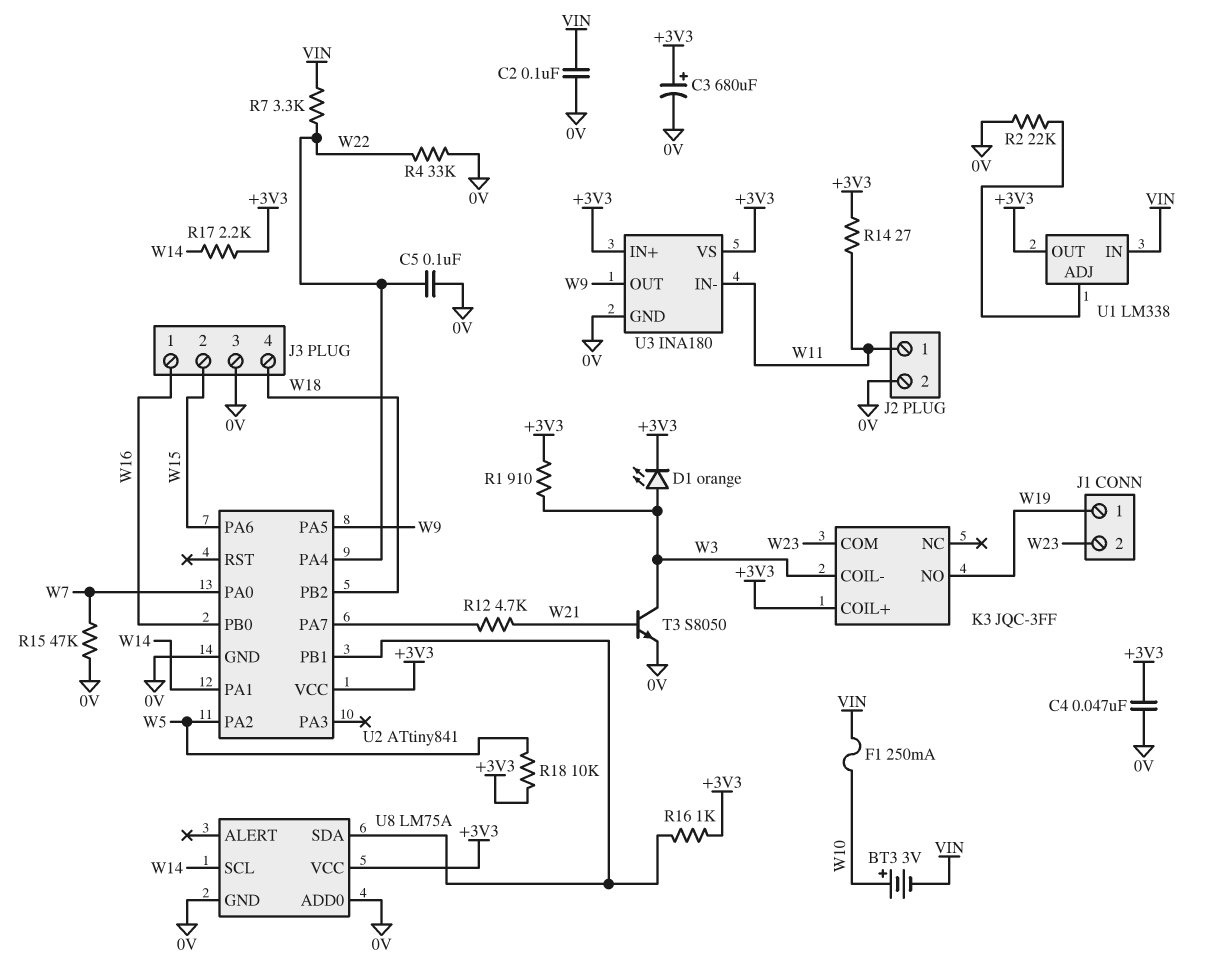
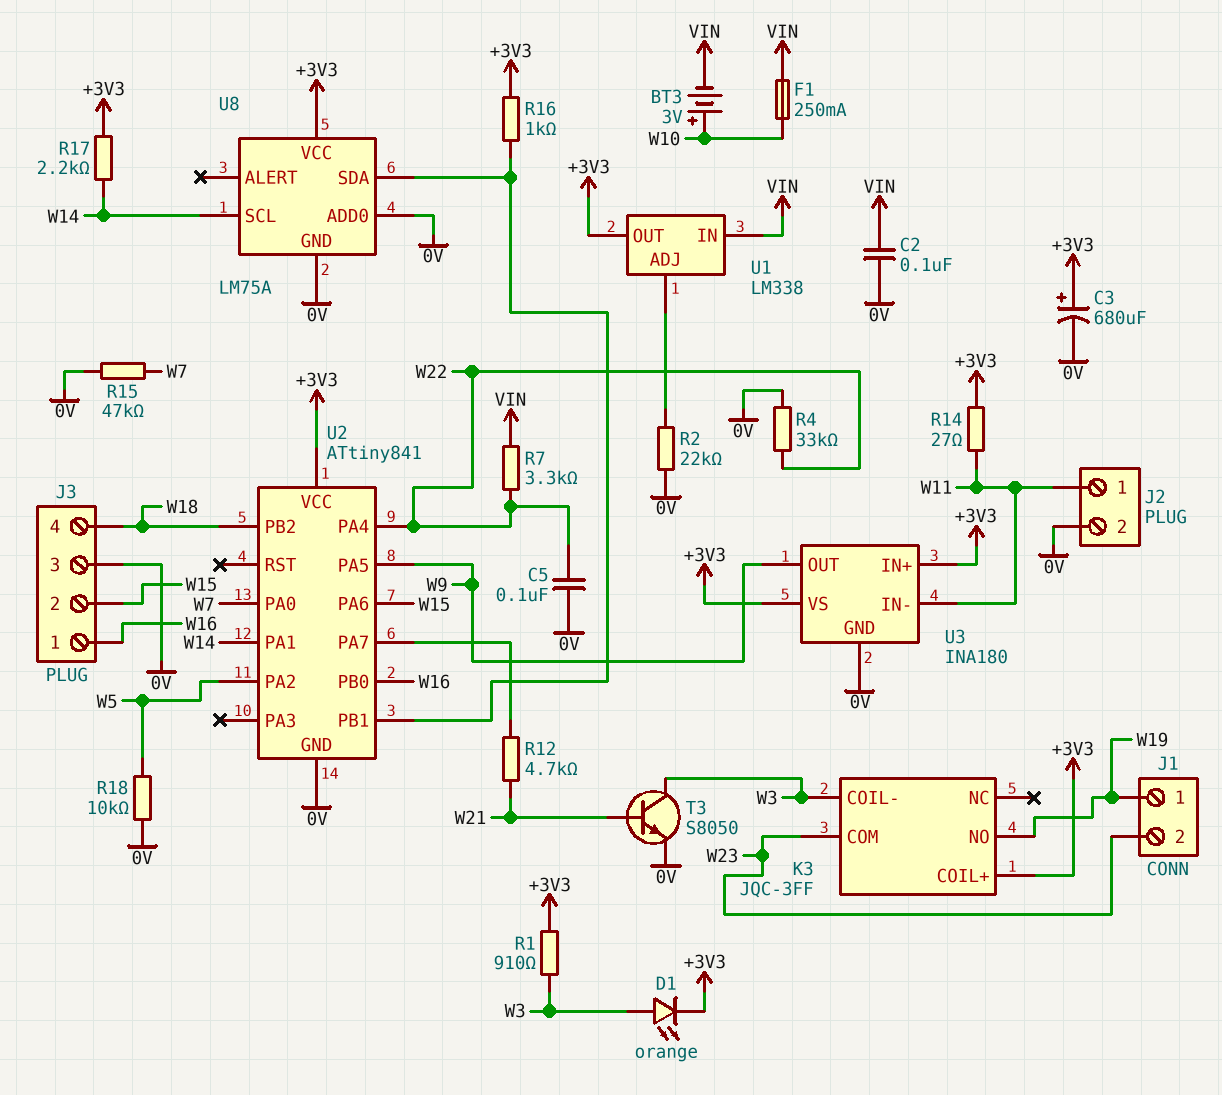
C4: 47nF (+3V3, 0V) -> none
R18: 10k (+3V3, W5) -> 10k (0V, W5)

